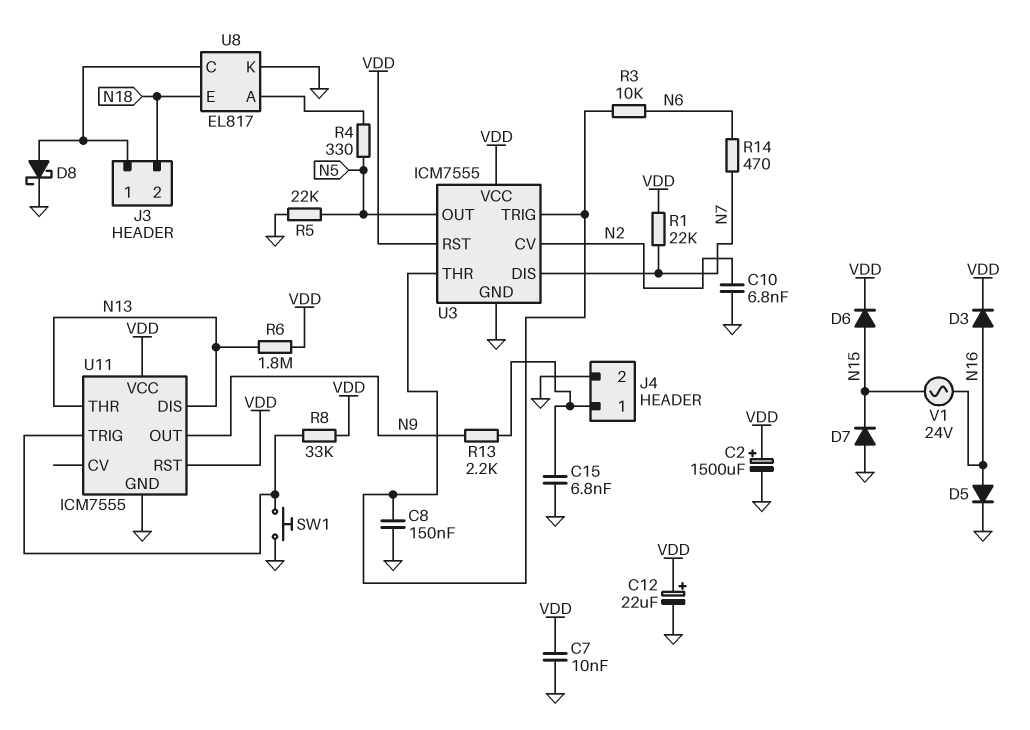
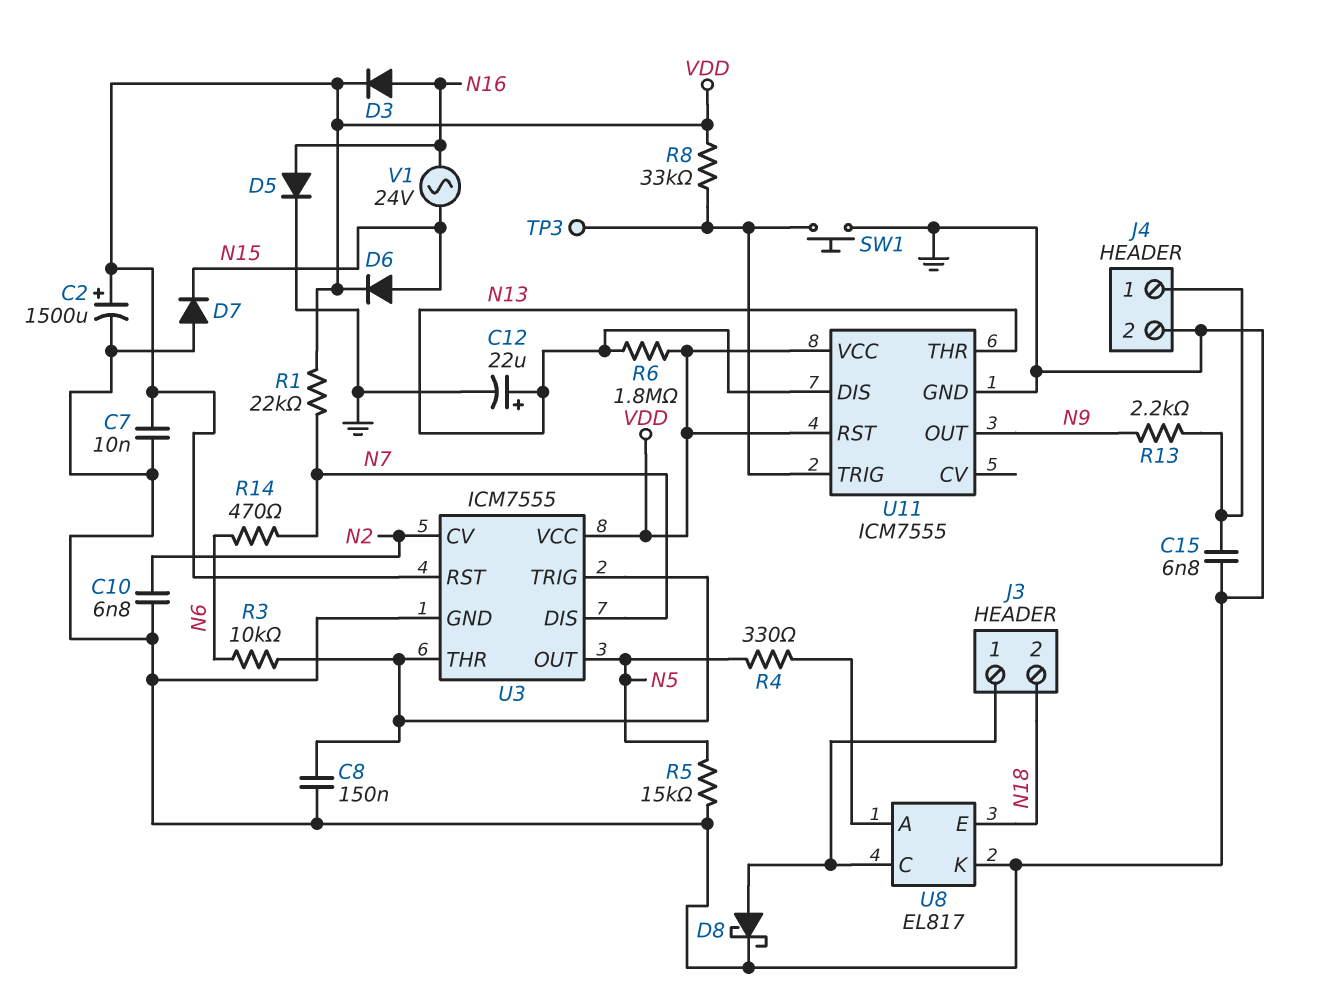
C12: 22uF (plus VDD, minus GND) -> 22uF (plus N13, minus GND)
R5: 22k (GND, N5) -> 15k (GND, N5)
TP3: none -> test point (U11/TRIG)

